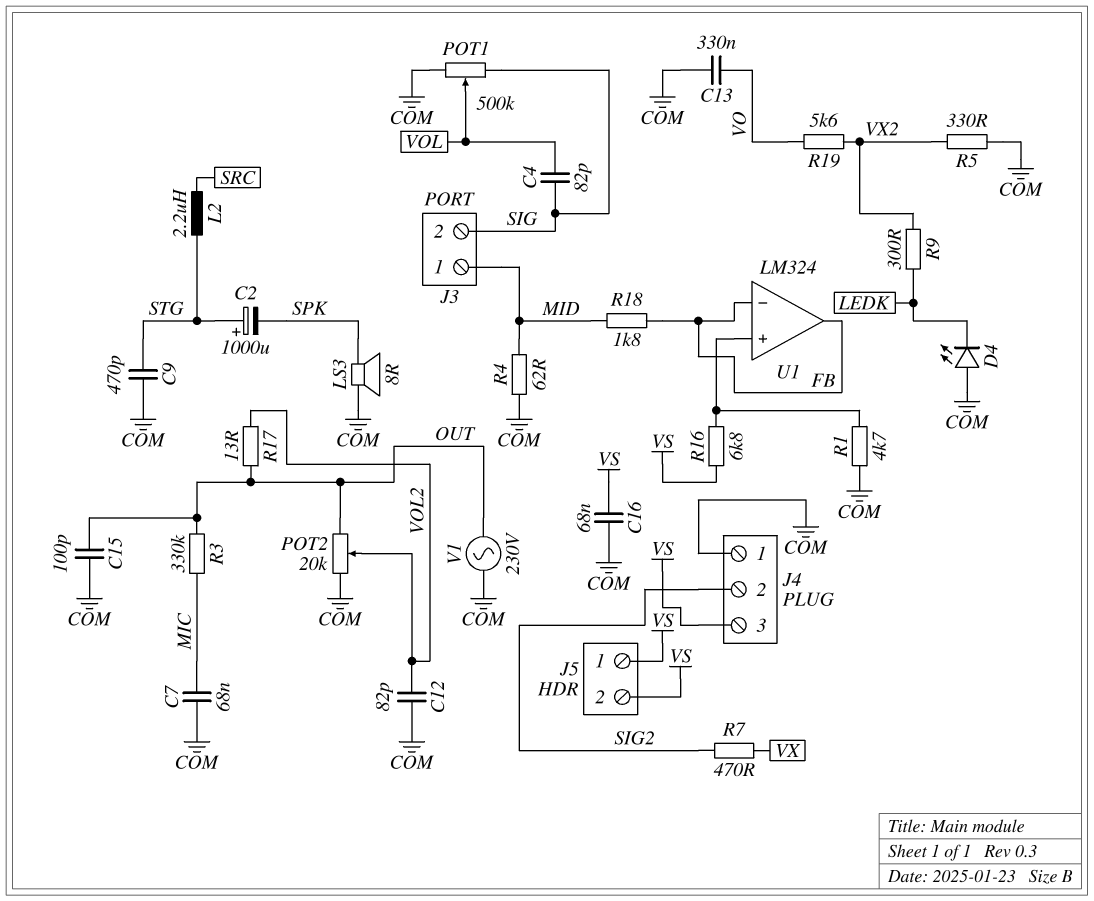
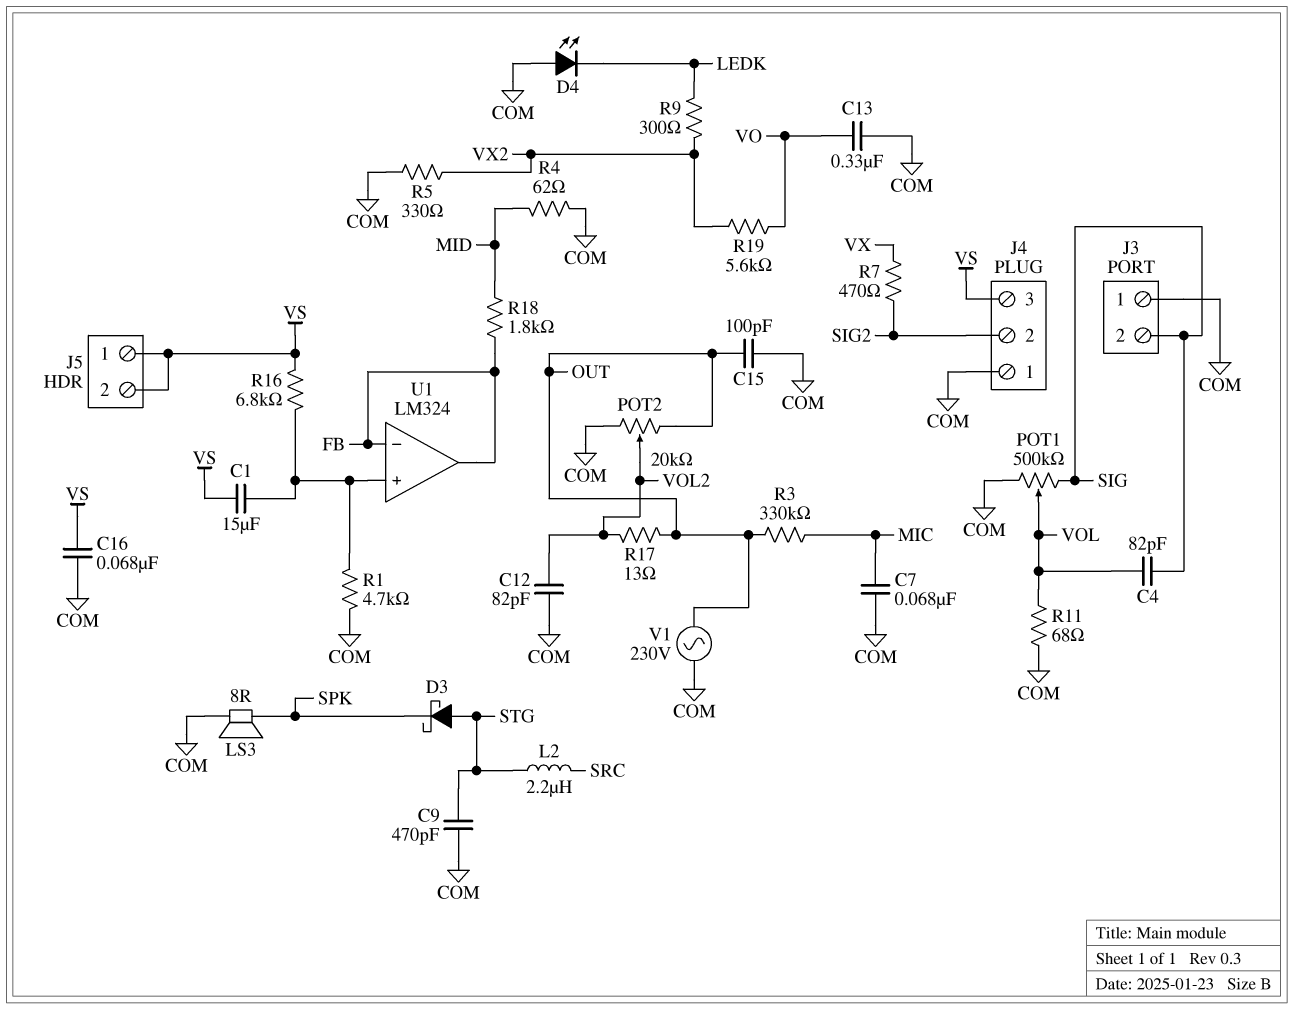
C1: none -> 15uF (U1/in+, VS)
C2: 1000uF (plus STG, minus SPK) -> none
D3: none -> schottky (A STG, K SPK)
J3 pin 1: MID -> COM
R11: none -> 68 (COM, VOL)

